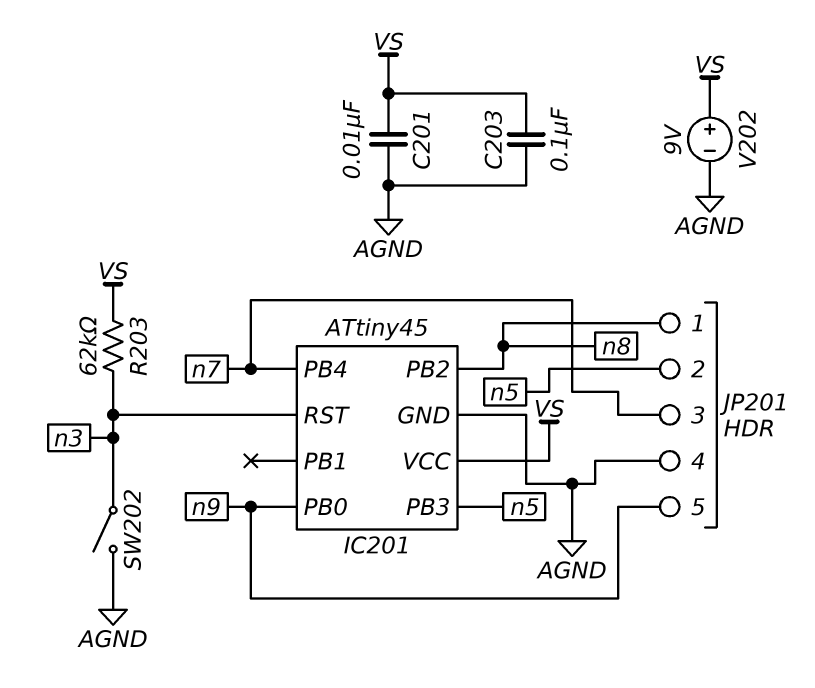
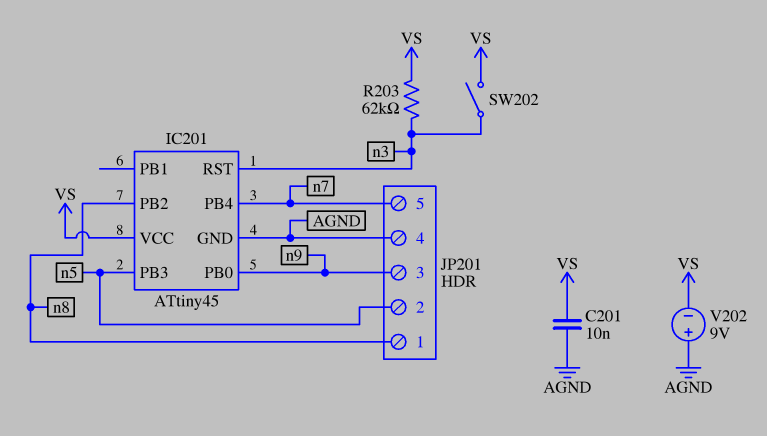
C203: 100nF (AGND, VS) -> none
JP201 pin 3: n7 -> n9
JP201 pin 5: n9 -> n7
SW202: switch (AGND, n3) -> switch (VS, n3)
V202: 9V (plus VS, minus AGND) -> 9V (plus AGND, minus VS)

